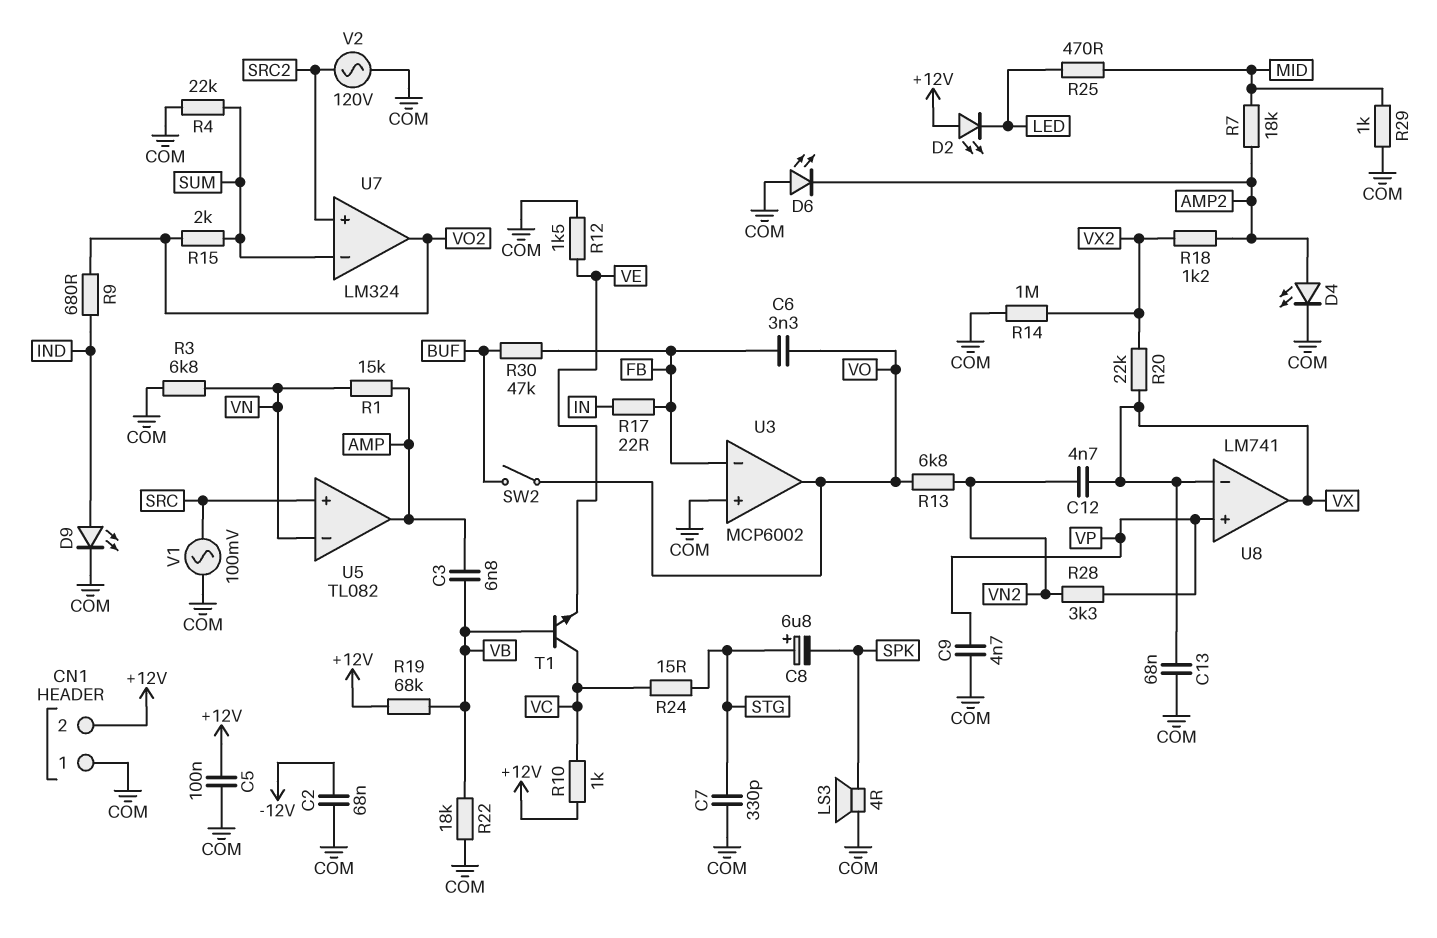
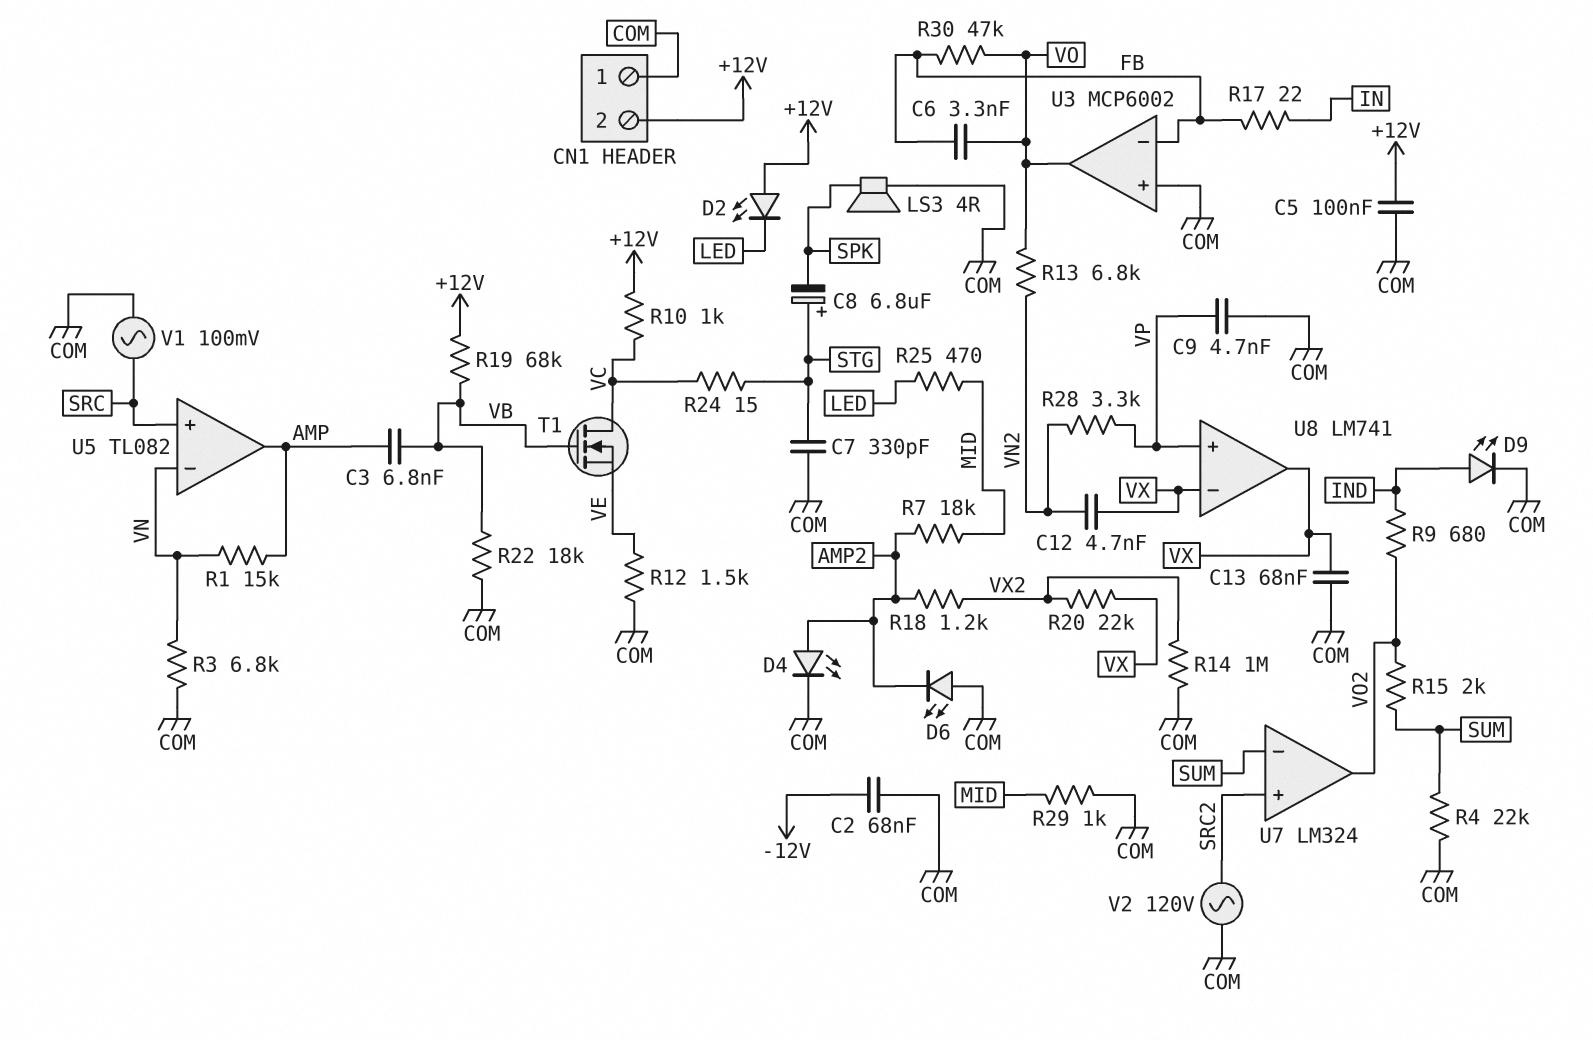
R30: 47k (BUF, FB) -> 47k (FB, VO)
SW2: switch (BUF, VO) -> none
T1: NPN (B VB, C VC, E VE) -> NMOS (G VB, D VC, S VE)

